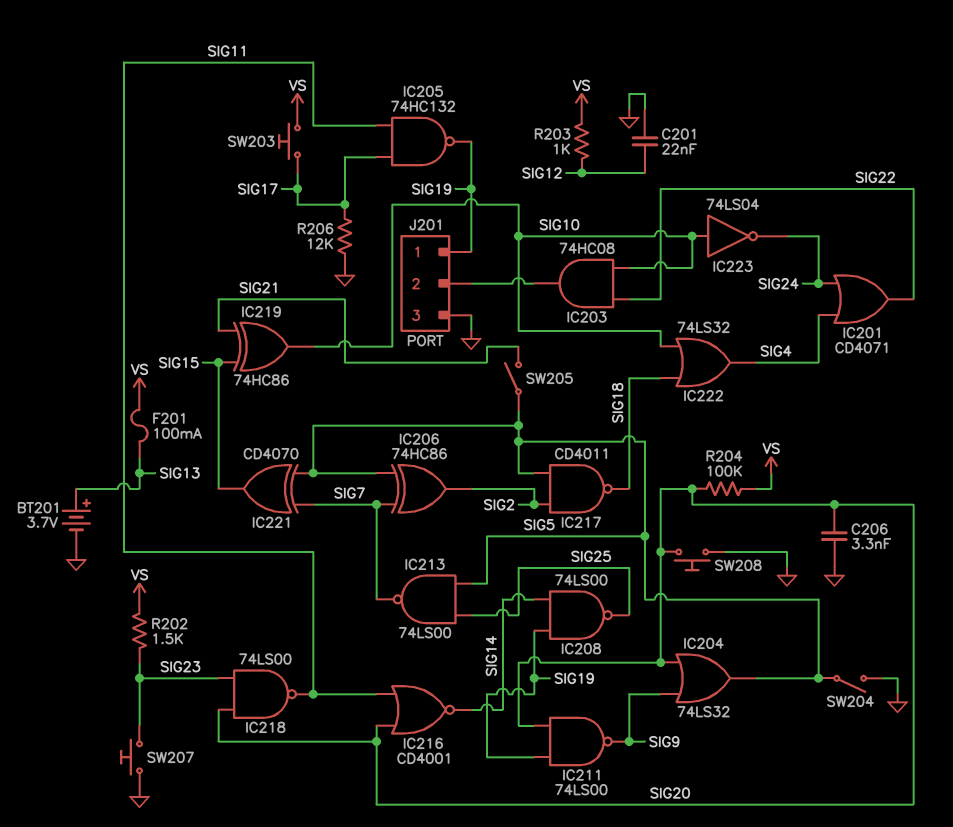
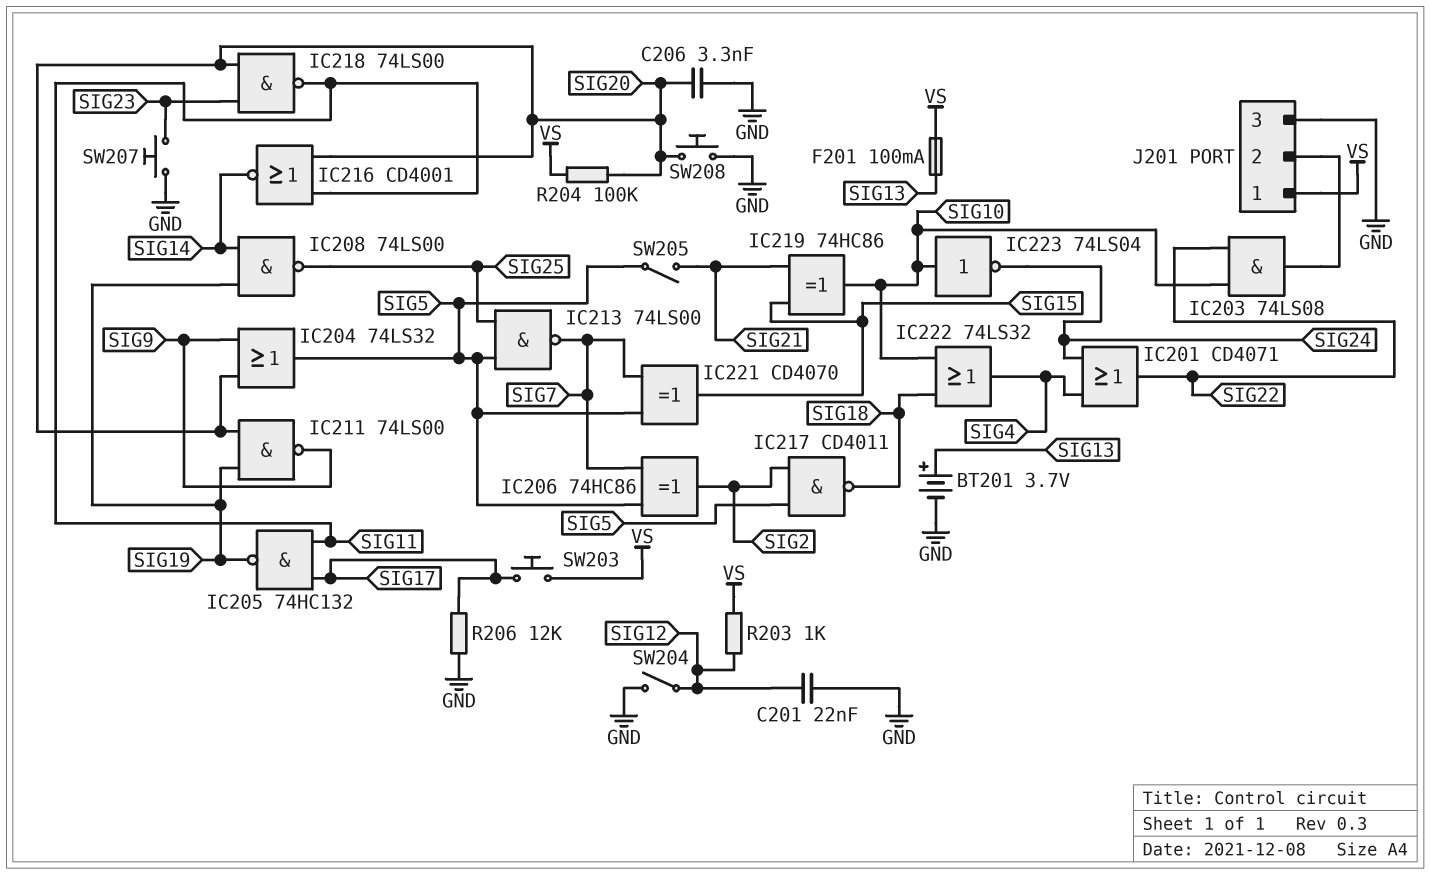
IC203: AND 74HC08 (in SIG10, in SIG22, out J201/2) -> AND 74LS08 (in SIG10, in SIG22, out J201/2)
J201 pin 1: SIG19 -> VS
R202: 1.5k (SIG23, VS) -> none
SW204: switch (GND, SIG5) -> switch (GND, SIG12)

